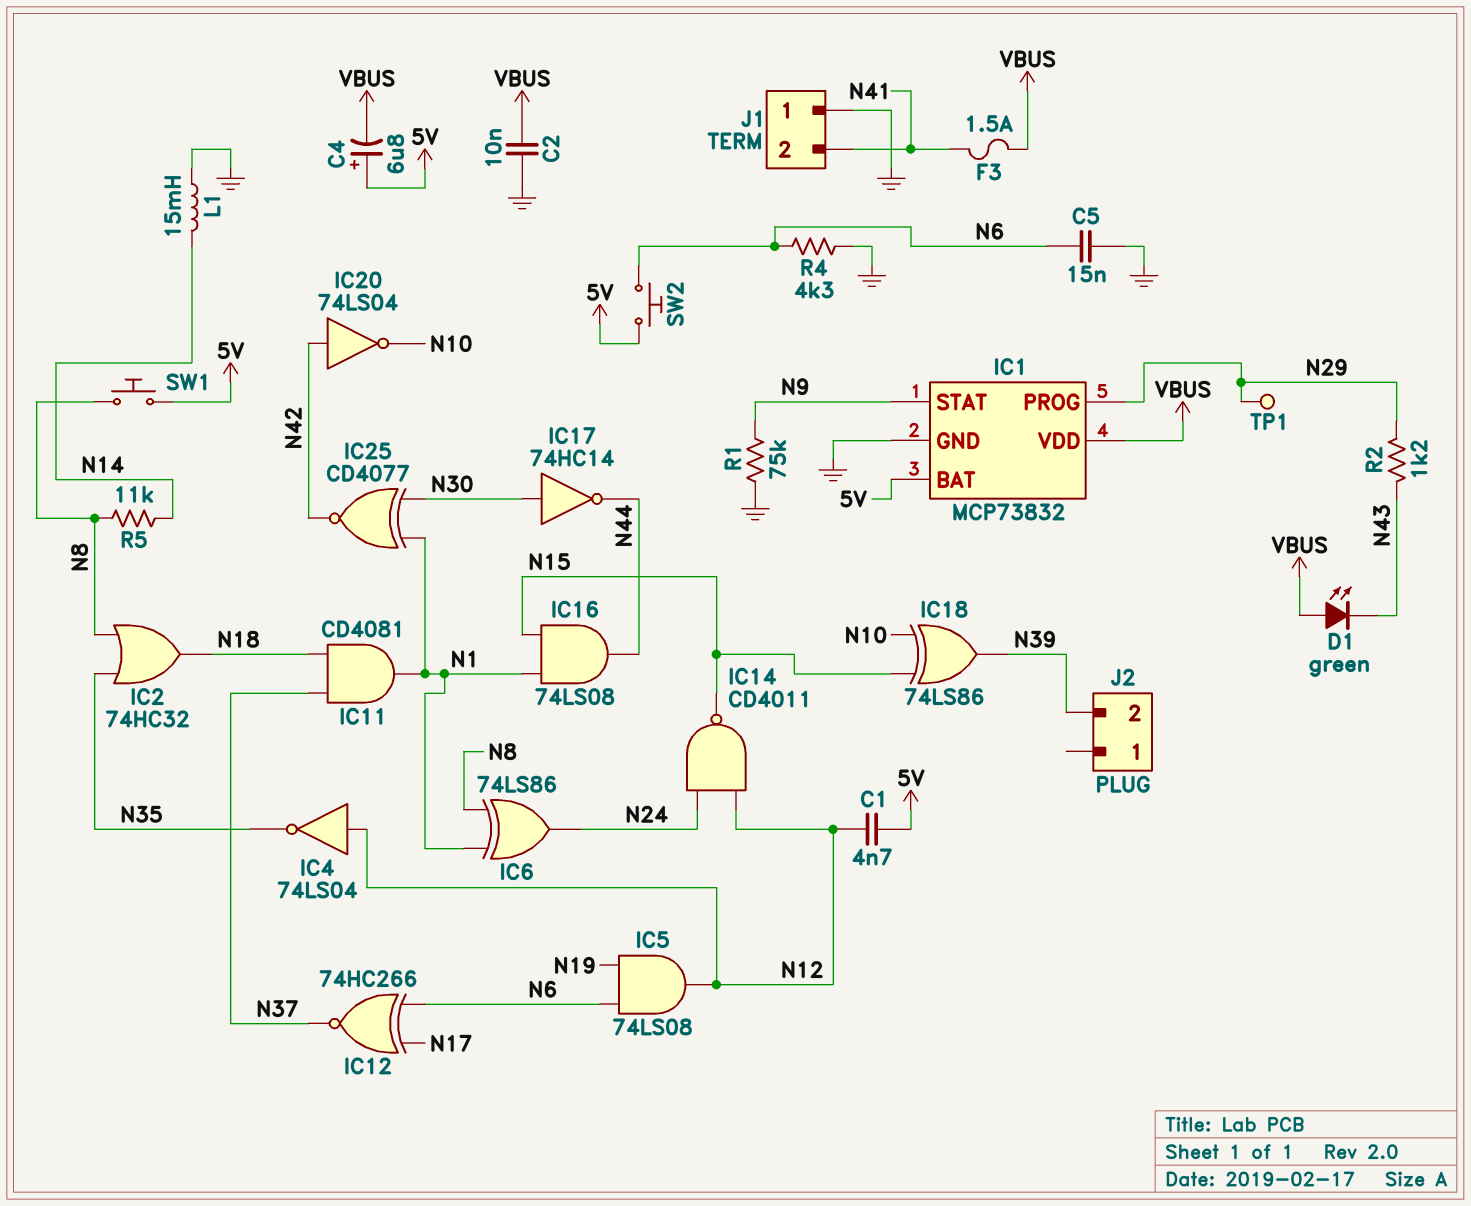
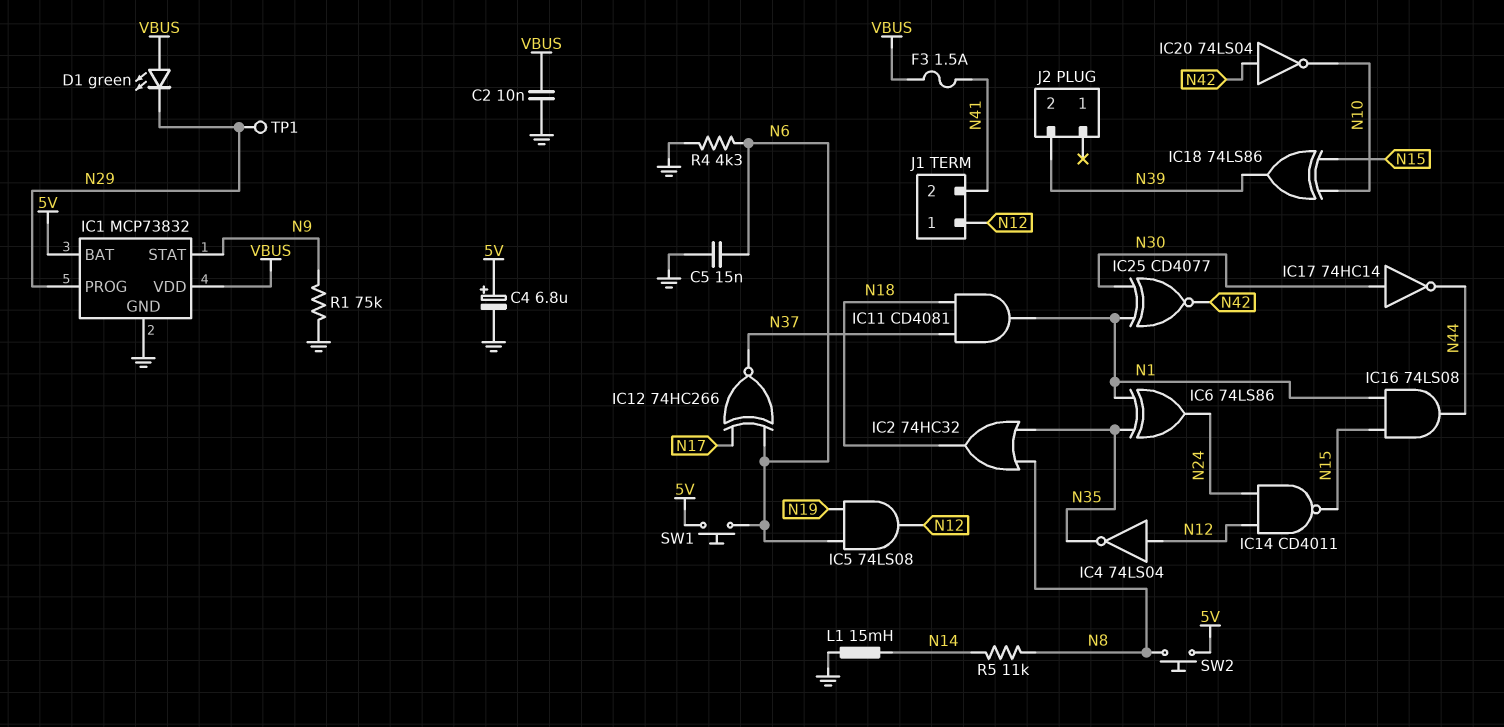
C1: 4.7nF (5V, N12) -> none
C4: 6.8uF (plus 5V, minus VBUS) -> 6.8uF (plus 5V, minus GND)
D1: LED green (A VBUS, K N43) -> LED green (A VBUS, K N29)
IC6: XOR 74LS86 (in N1, in N8, out N24) -> XOR 74LS86 (in N1, in N35, out N24)
J1 pin 1: GND -> N12
R2: 1.2k (N29, N43) -> none
SW1: button (5V, N8) -> button (5V, N6)
SW2: button (5V, N6) -> button (5V, N8)

